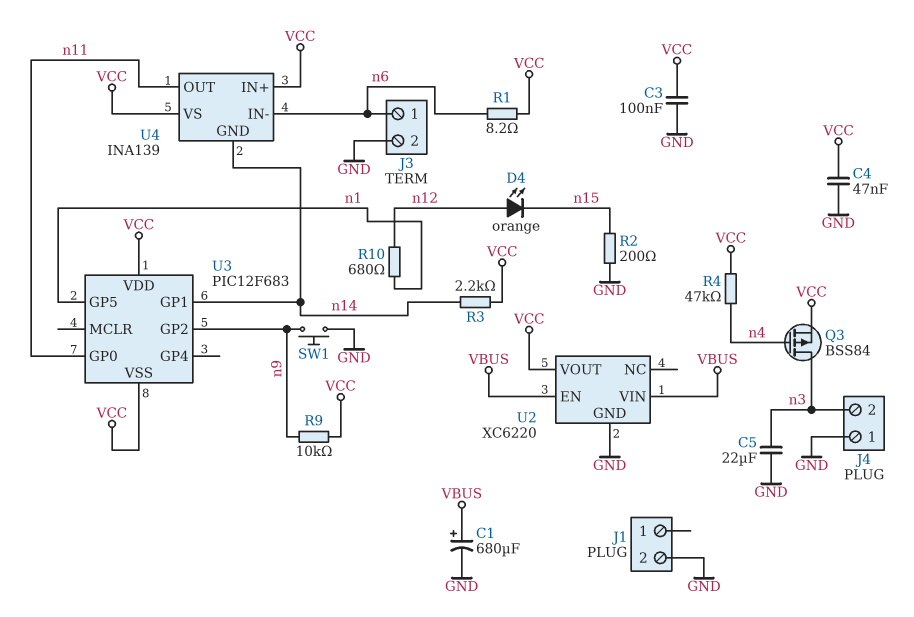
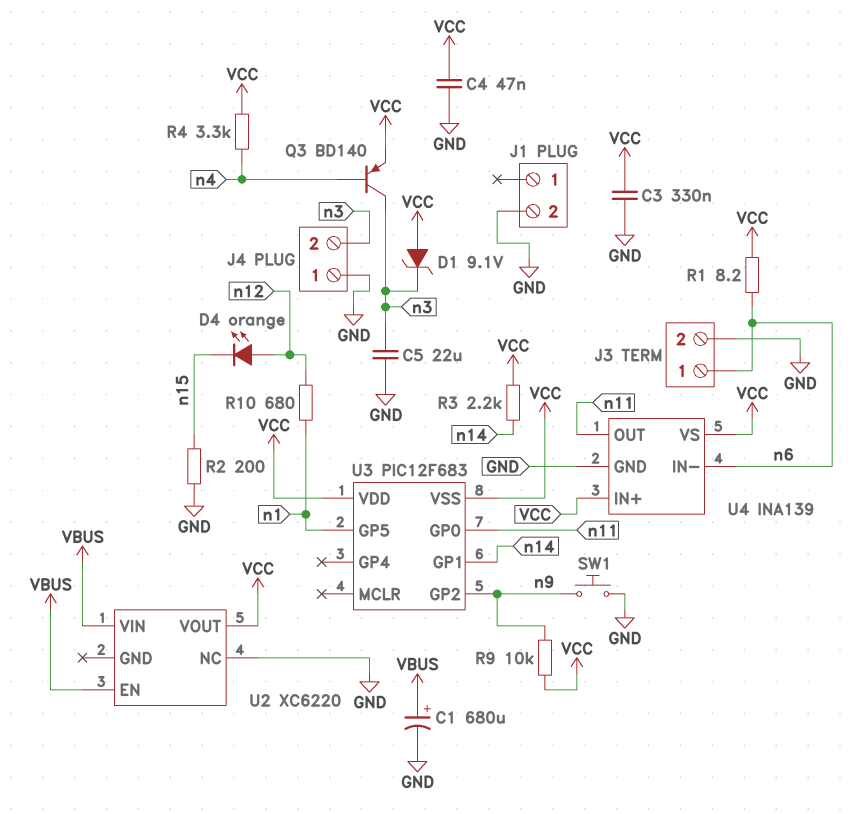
C3: 100nF (GND, VCC) -> 330nF (GND, VCC)
D1: none -> zener 9.1V (A VCC, K n3)
Q3: PMOS BSS84 (G n4, D n3, S VCC) -> PNP BD140 (B n4, C n3, E VCC)
R4: 47k (VCC, n4) -> 3.3k (VCC, n4)
U2 pin GND: GND -> none
U2 pin NC: none -> GND
U4 pin GND: n14 -> GND

